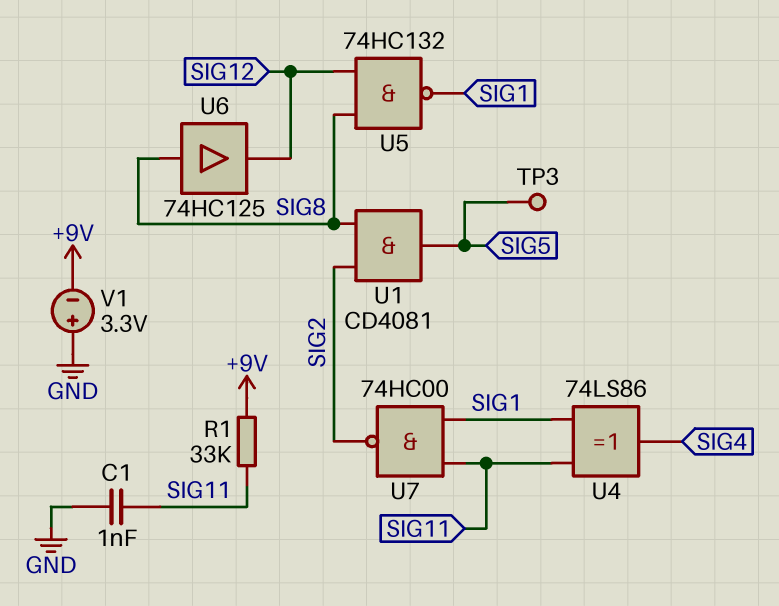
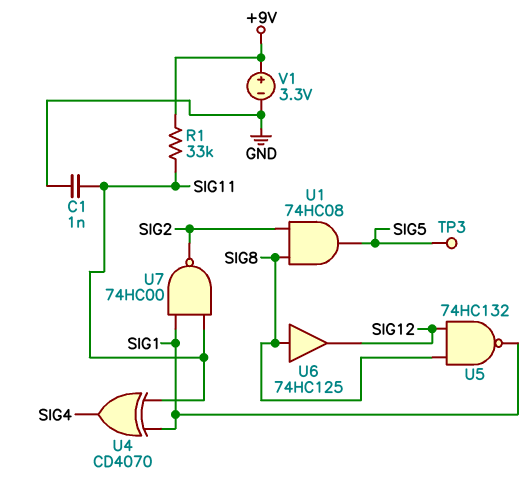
U1: AND CD4081 (in SIG2, in SIG8, out SIG5) -> AND 74HC08 (in SIG2, in SIG8, out SIG5)
U4: XOR 74LS86 (in SIG1, in SIG11, out SIG4) -> XOR CD4070 (in SIG1, in SIG11, out SIG4)
V1: 3.3V (plus GND, minus +9V) -> 3.3V (plus +9V, minus GND)

